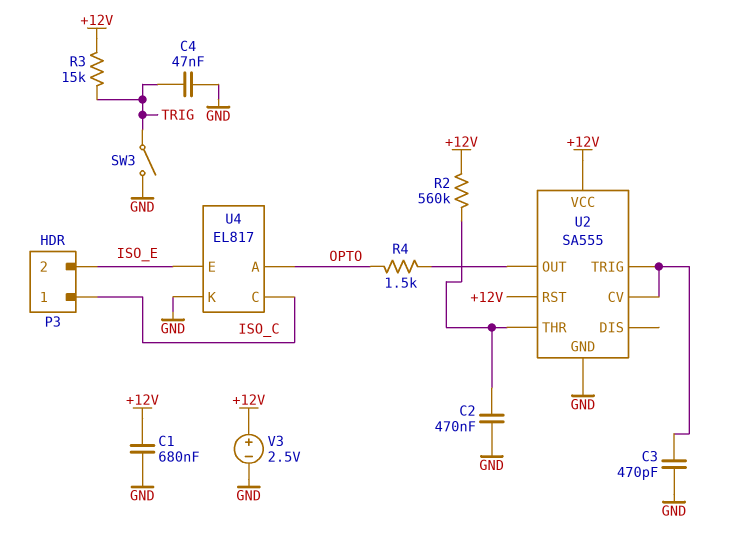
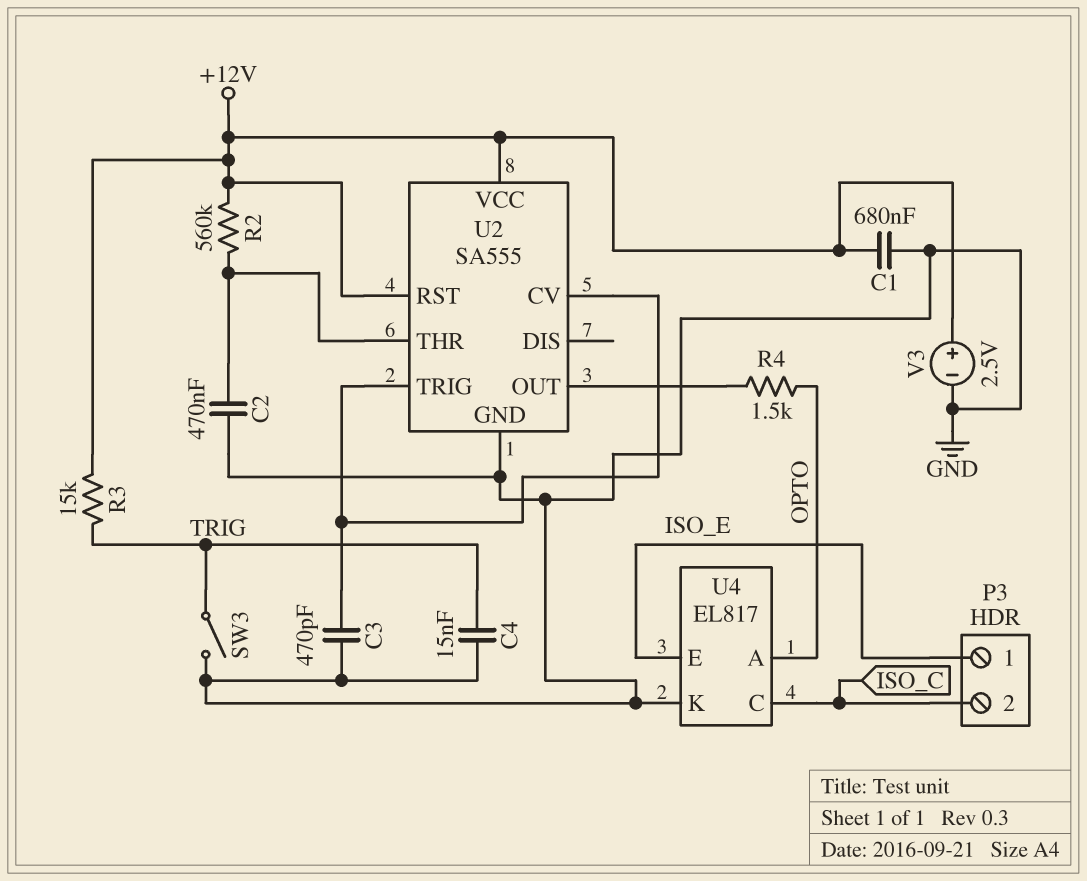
C4: 47nF (GND, TRIG) -> 15nF (GND, TRIG)
P3 pin 1: ISO_C -> ISO_E
P3 pin 2: ISO_E -> ISO_C

